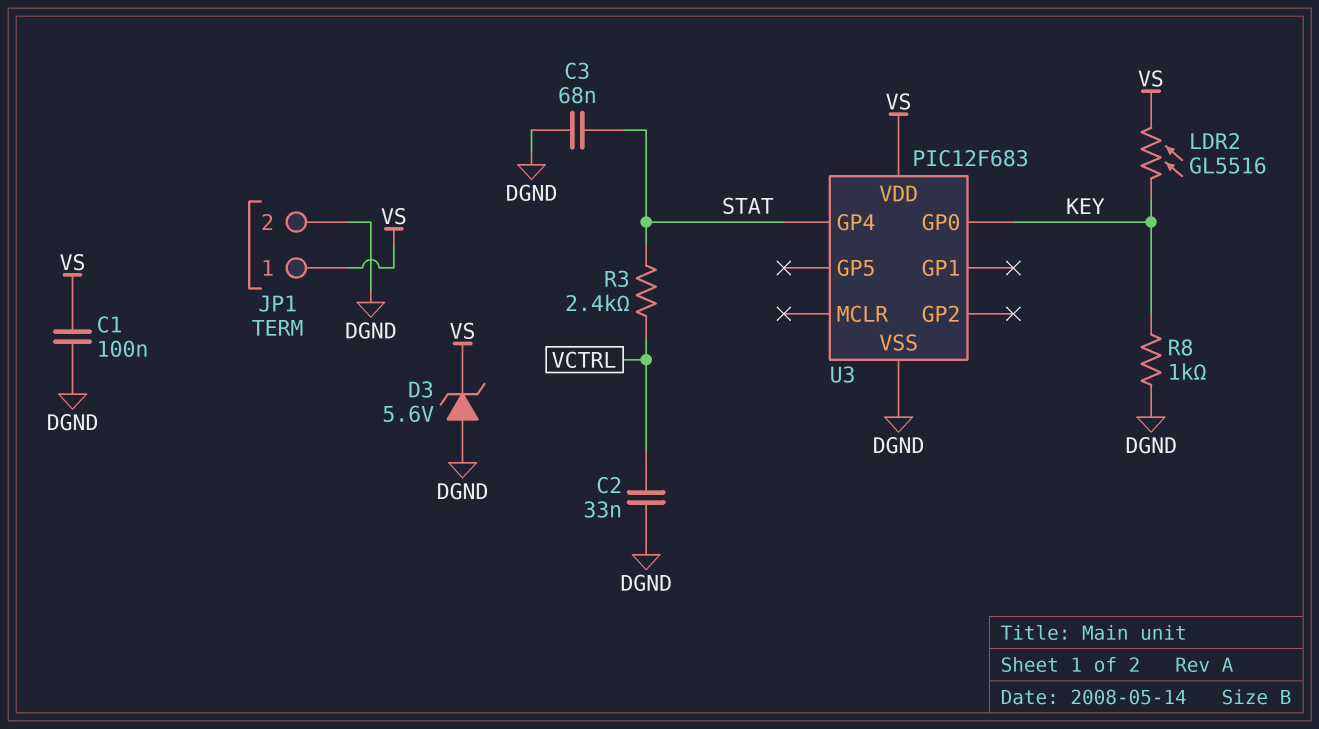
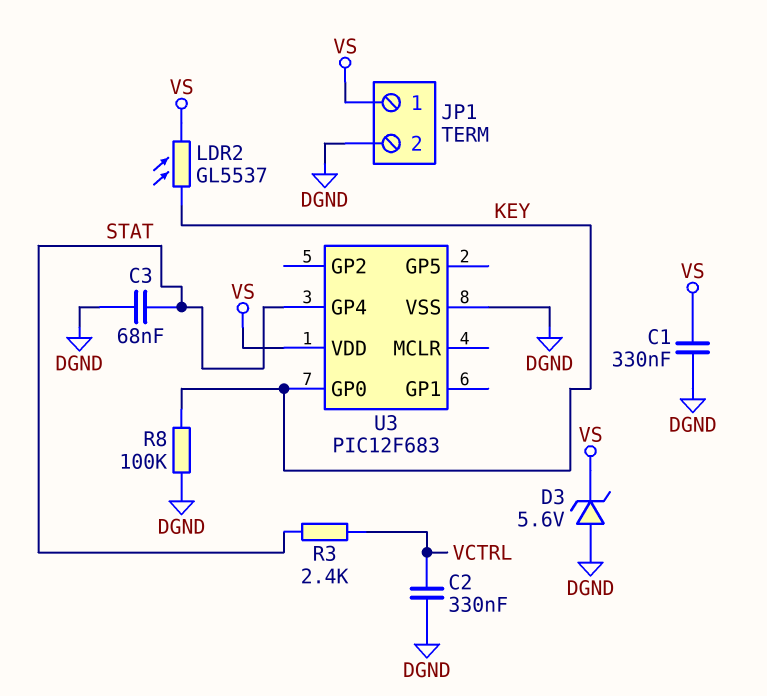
C1: 100nF (DGND, VS) -> 330nF (DGND, VS)
C2: 33nF (DGND, VCTRL) -> 330nF (DGND, VCTRL)
LDR2: GL5516 (KEY, VS) -> GL5537 (KEY, VS)
R8: 1k (DGND, KEY) -> 100k (DGND, KEY)

